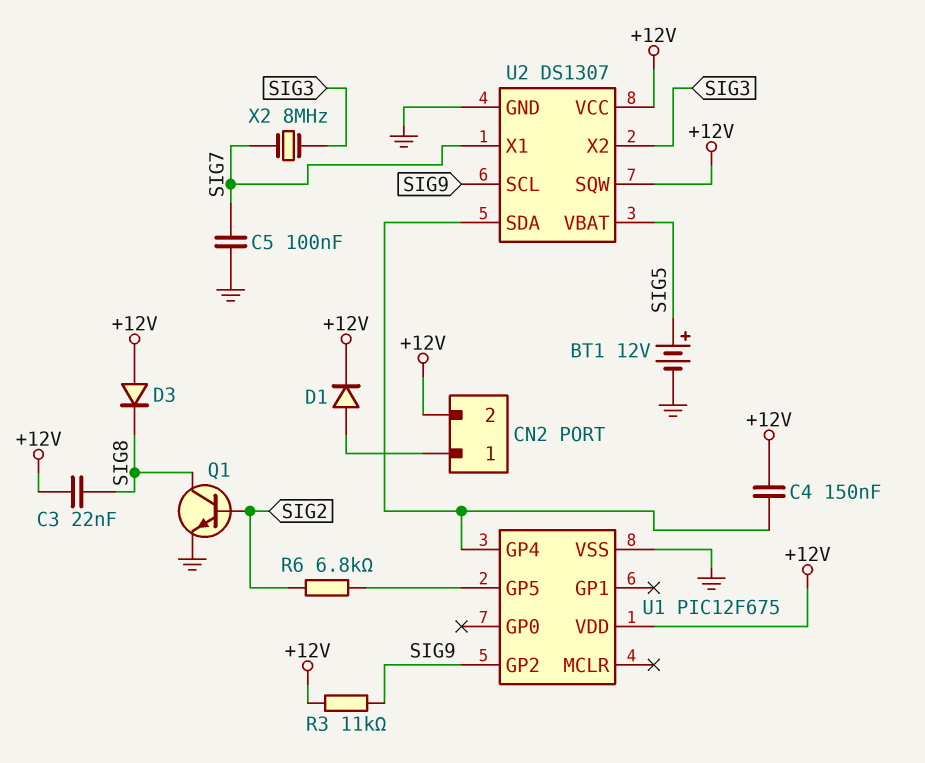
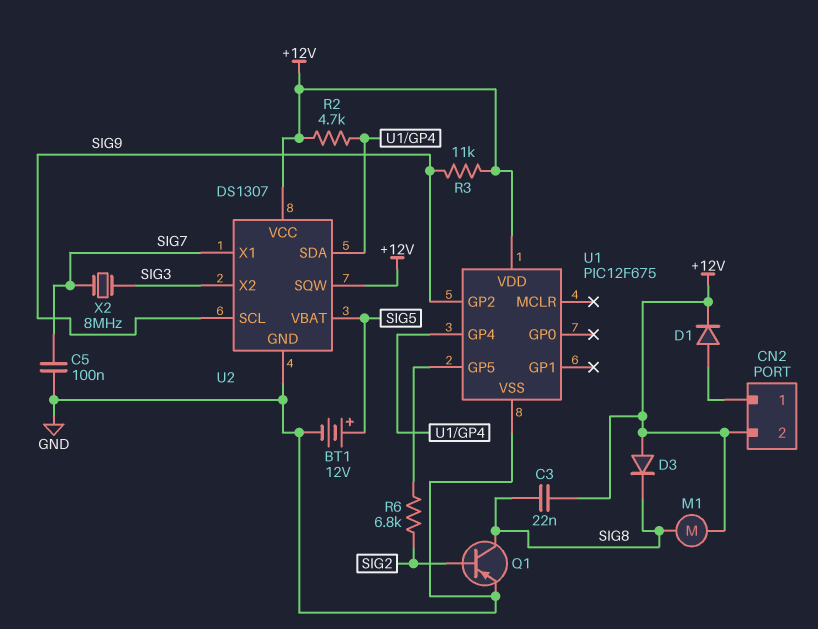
C4: 150nF (+12V, U1/GP4) -> none
M1: none -> motor (+12V, SIG8)
Q1: NPN (B SIG2, C SIG8, E GND) -> PNP (B SIG2, C SIG8, E GND)
R2: none -> 4.7k (+12V, U1/GP4)

